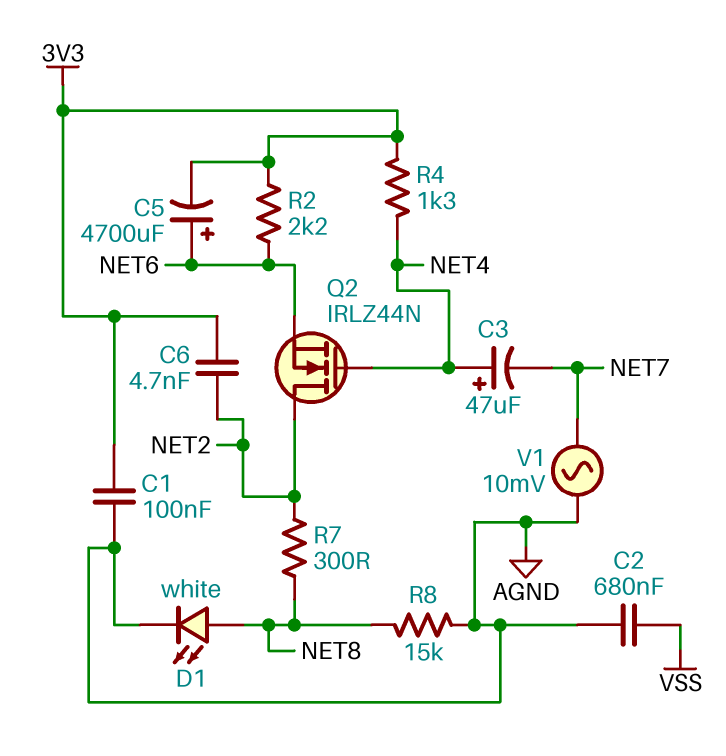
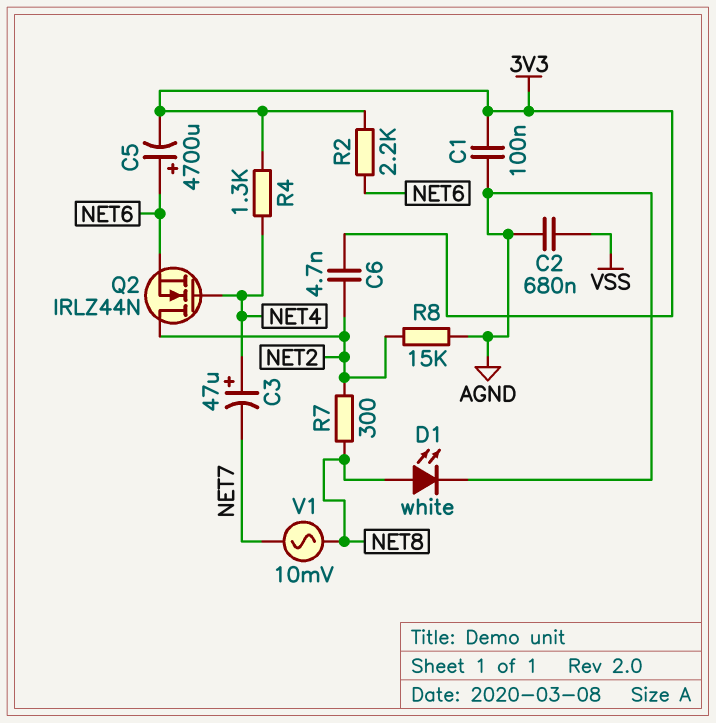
R8: 15k (AGND, NET8) -> 15k (AGND, NET2)
V1: AC 10mV (AGND, NET7) -> AC 10mV (NET7, NET8)

